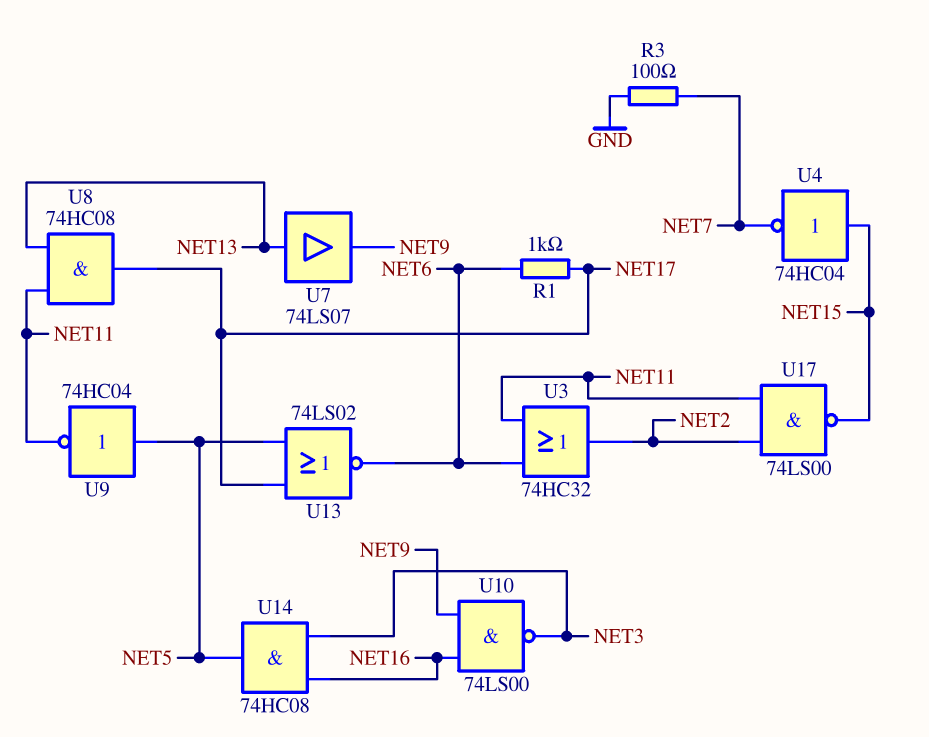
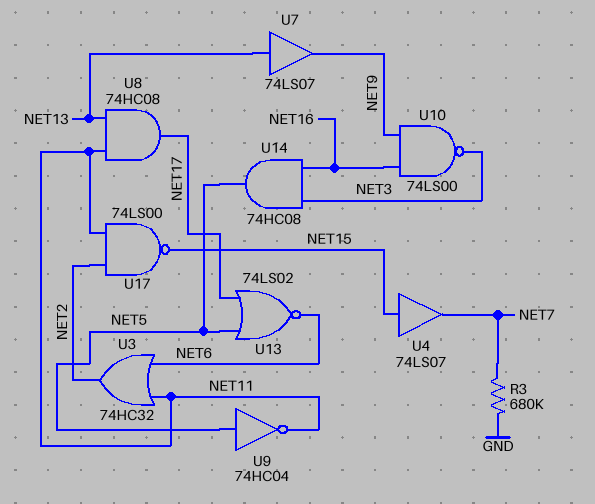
R1: 1k (NET6, NET17) -> none
R3: 100 (GND, NET7) -> 680k (GND, NET7)
U4: NOT 74HC04 (in NET15, out NET7) -> buffer 74LS07 (in NET15, out NET7)

